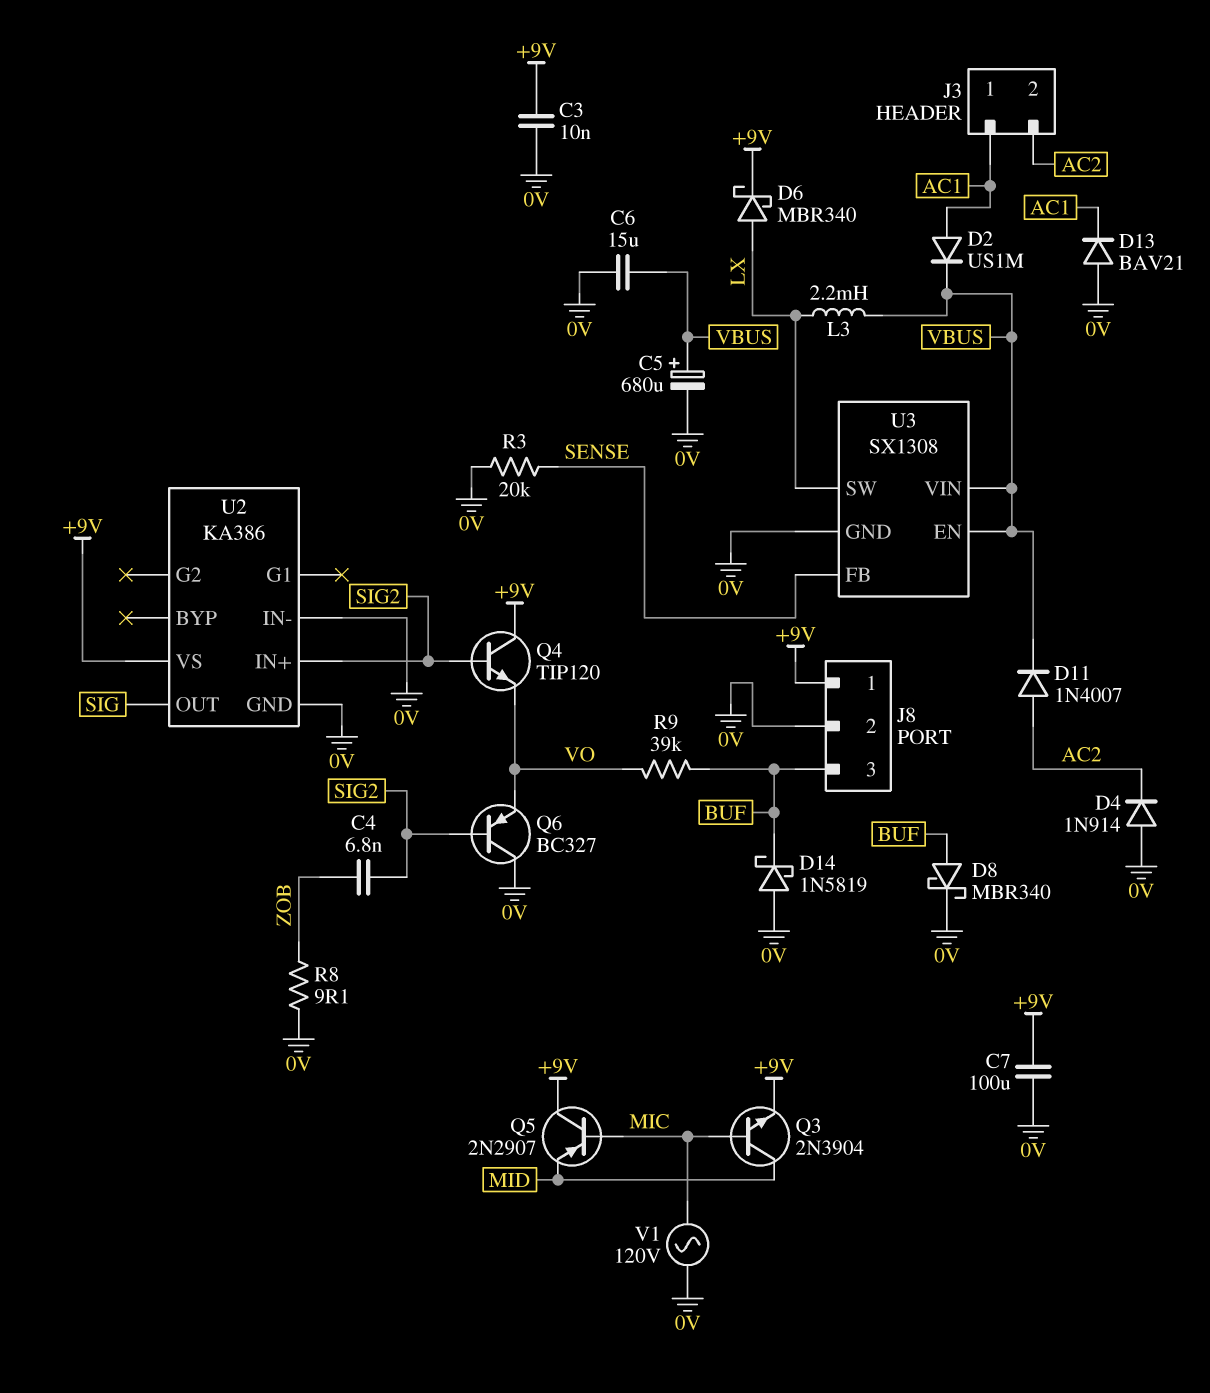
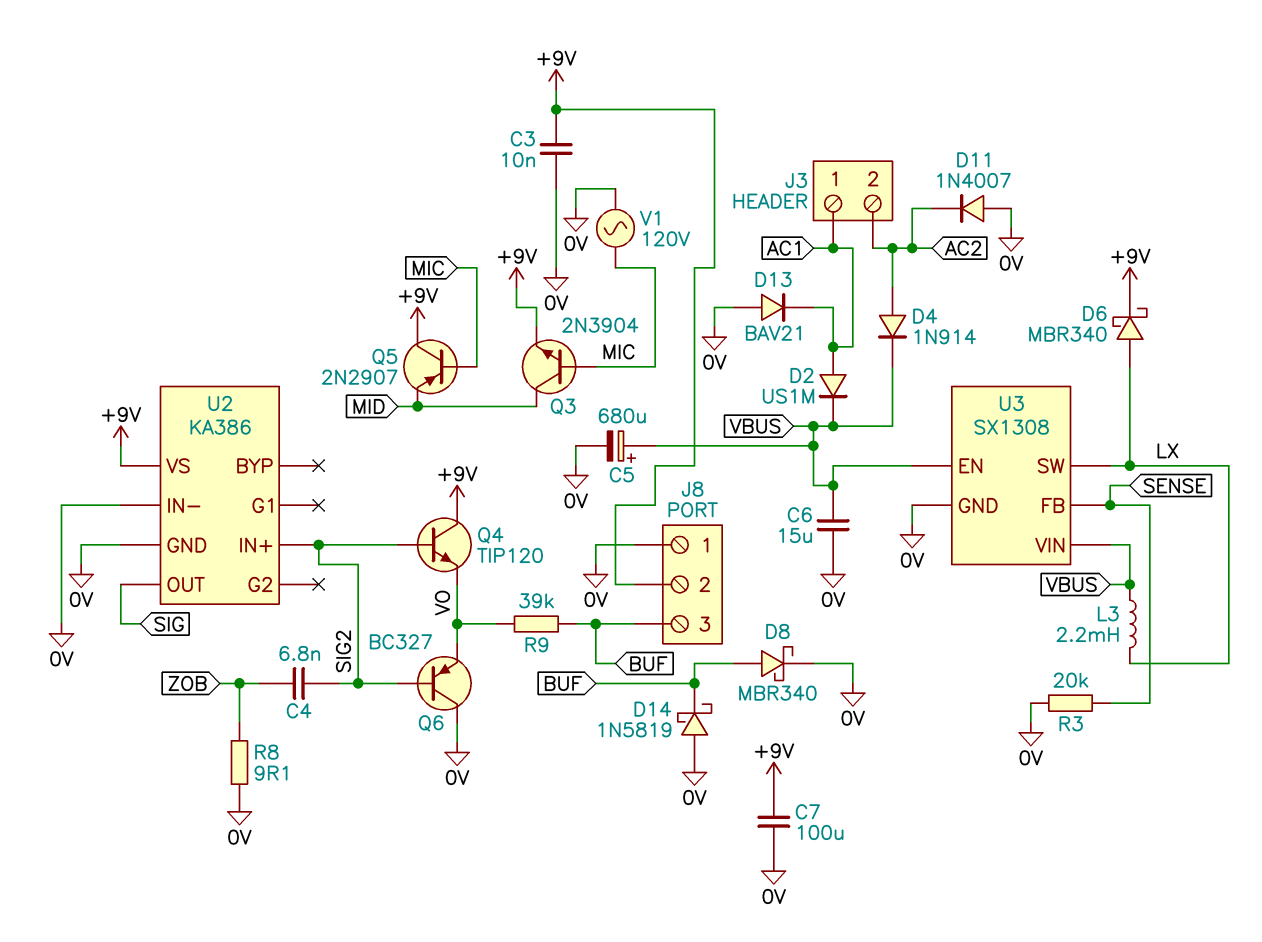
D4: diode 1N914 (A 0V, K AC2) -> diode 1N914 (A AC2, K VBUS)
D11: diode 1N4007 (A AC2, K VBUS) -> diode 1N4007 (A 0V, K AC2)
J8 pin 1: +9V -> 0V
J8 pin 2: 0V -> +9V

